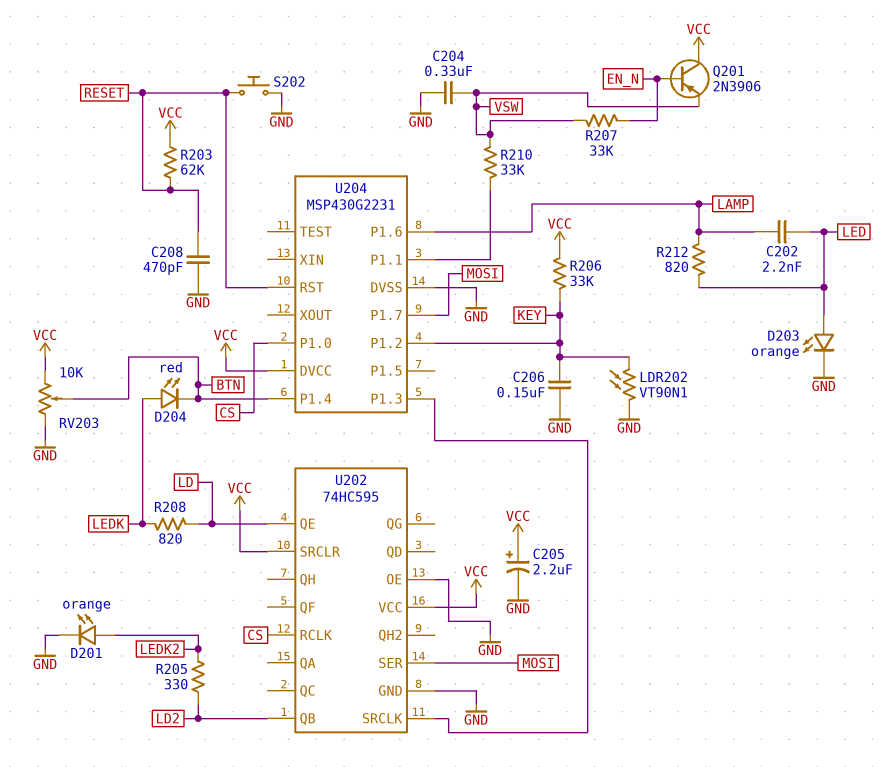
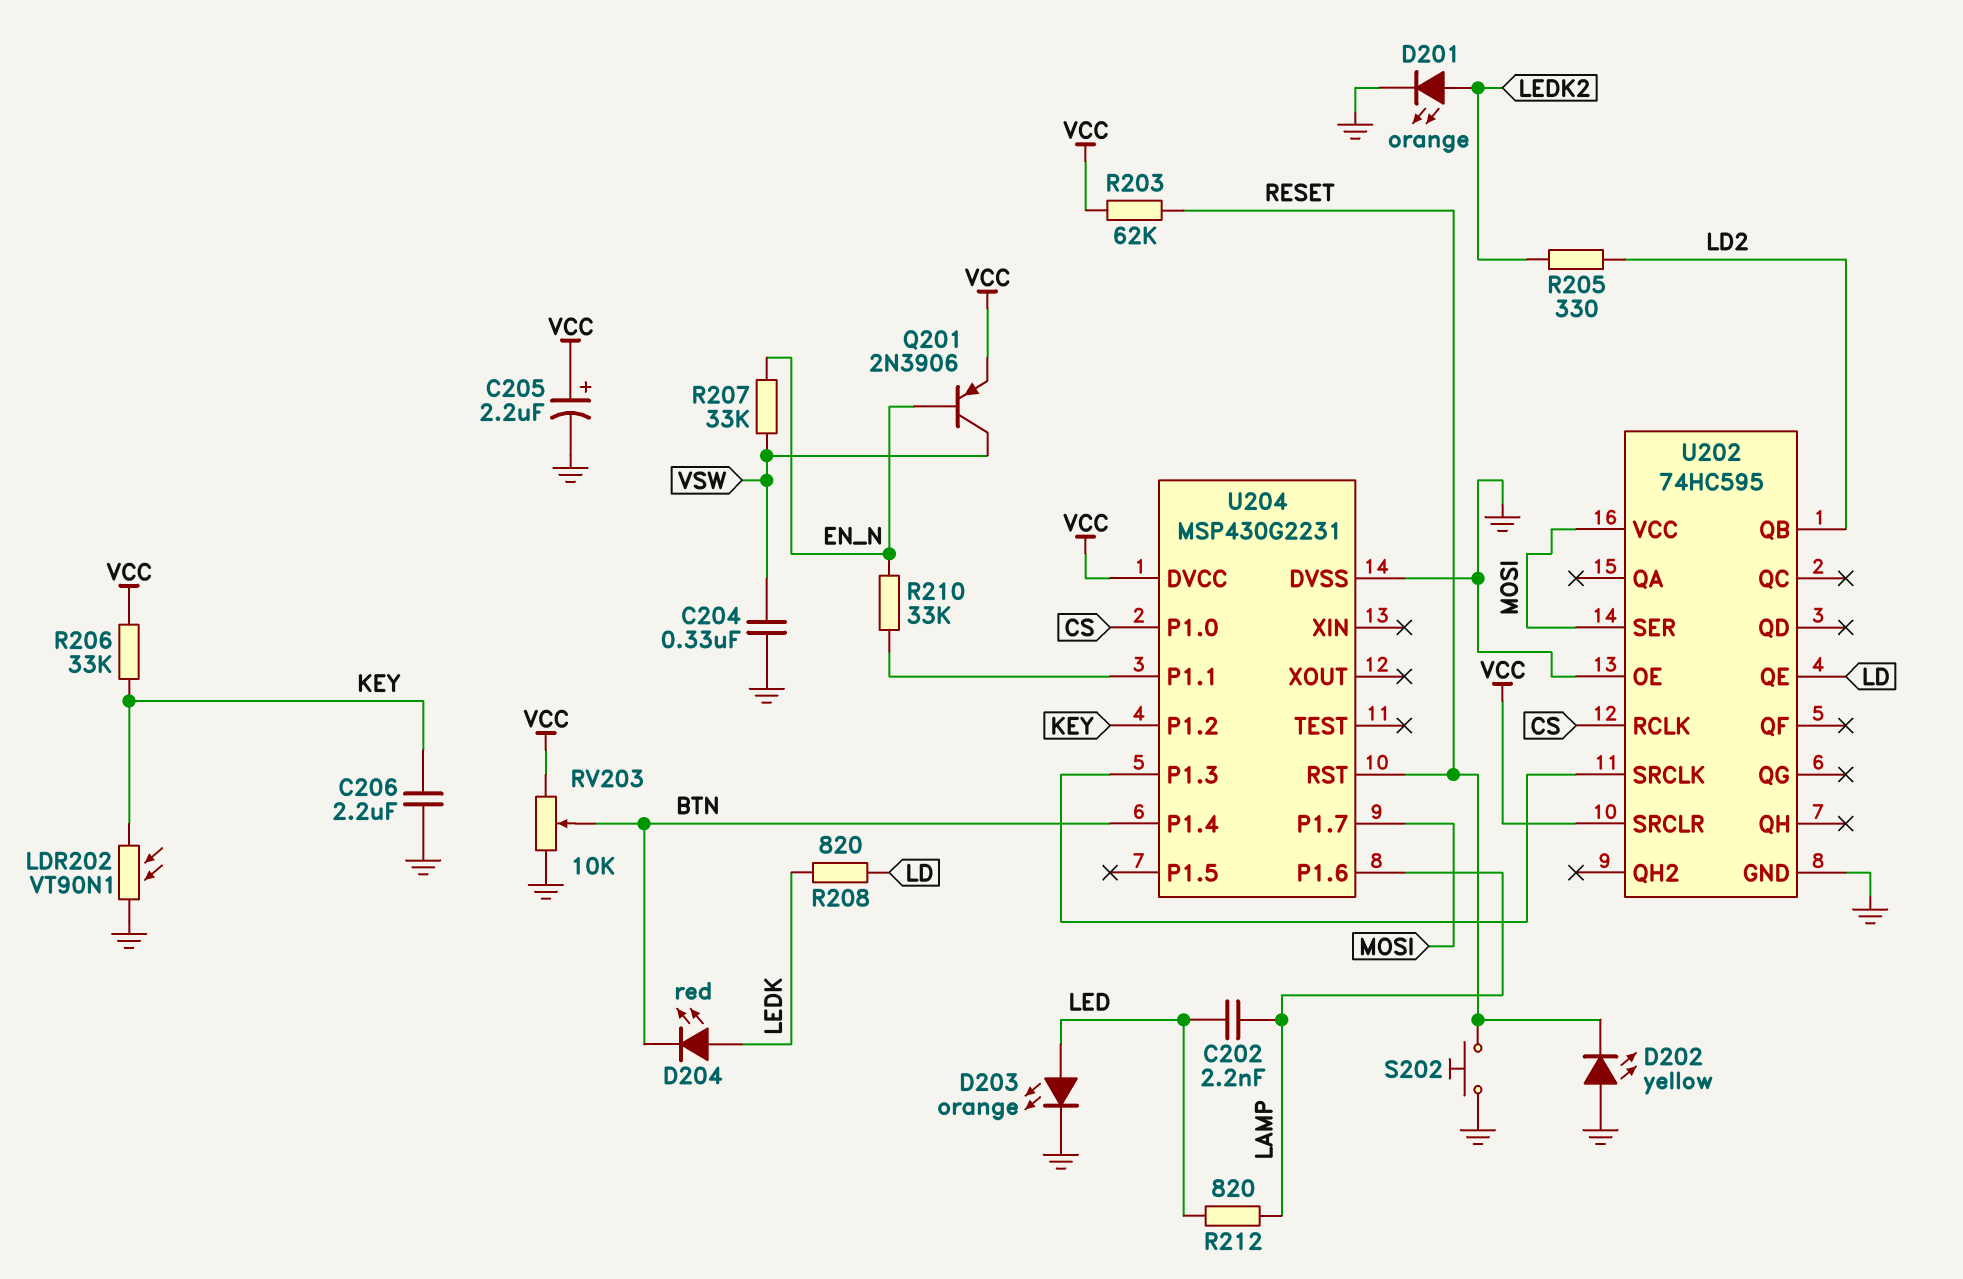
C206: 150nF (GND, KEY) -> 2.2uF (GND, KEY)
C208: 470pF (GND, RESET) -> none
D202: none -> LED yellow (A GND, K RESET)
Q201: PNP 2N3906 (B EN_N, C VCC, E VSW) -> PNP 2N3906 (B EN_N, C VSW, E VCC)
R210: 33k (U204/P1.1, VSW) -> 33k (EN_N, U204/P1.1)
U202 pin VCC: VCC -> MOSI

